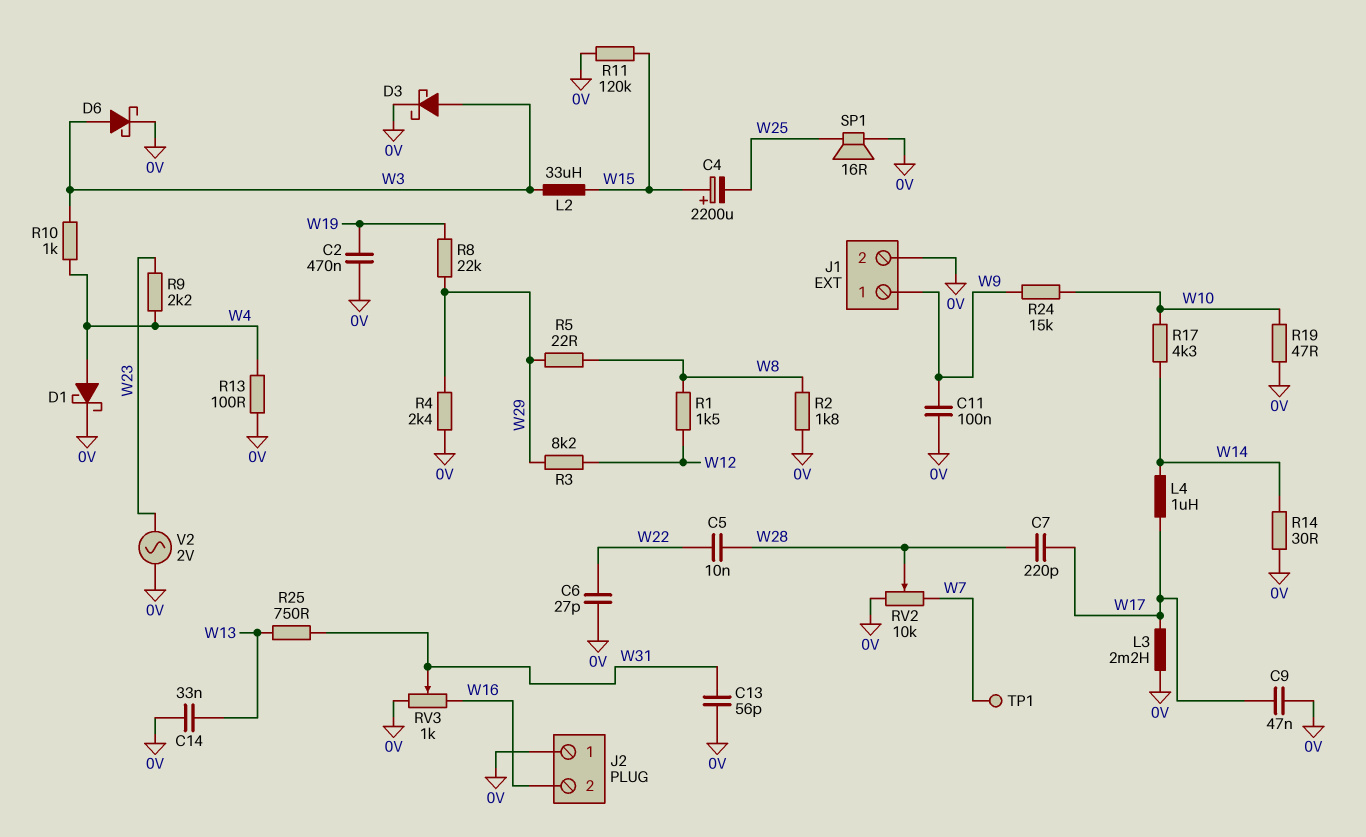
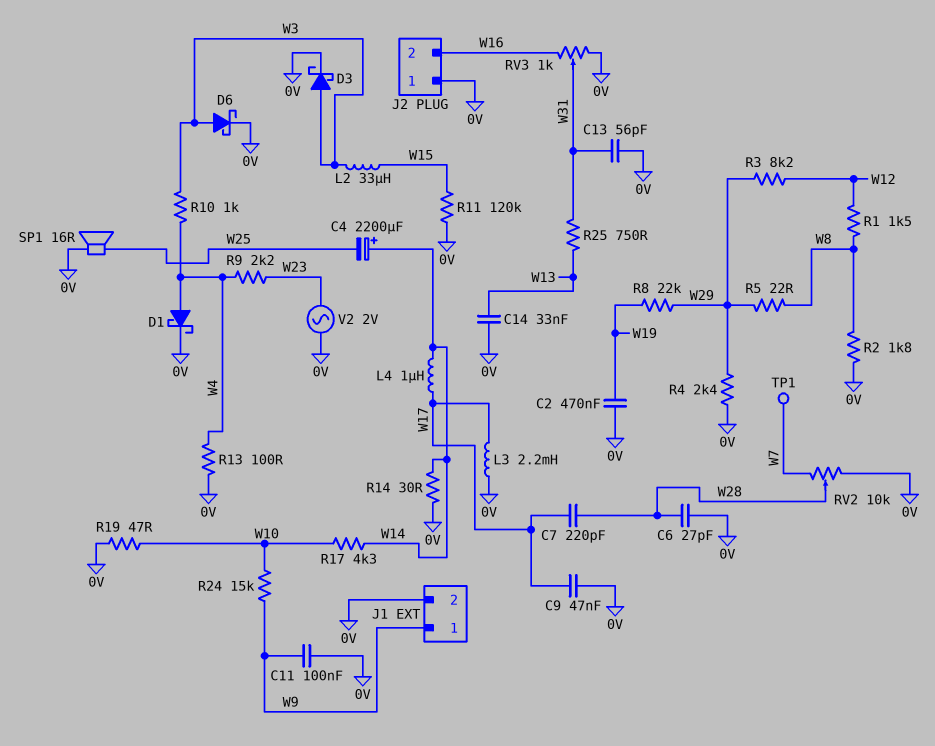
C4: 2200uF (plus W15, minus W25) -> 2200uF (plus W14, minus W25)
C5: 10nF (W22, W28) -> none
C6: 27pF (0V, W22) -> 27pF (0V, W28)

